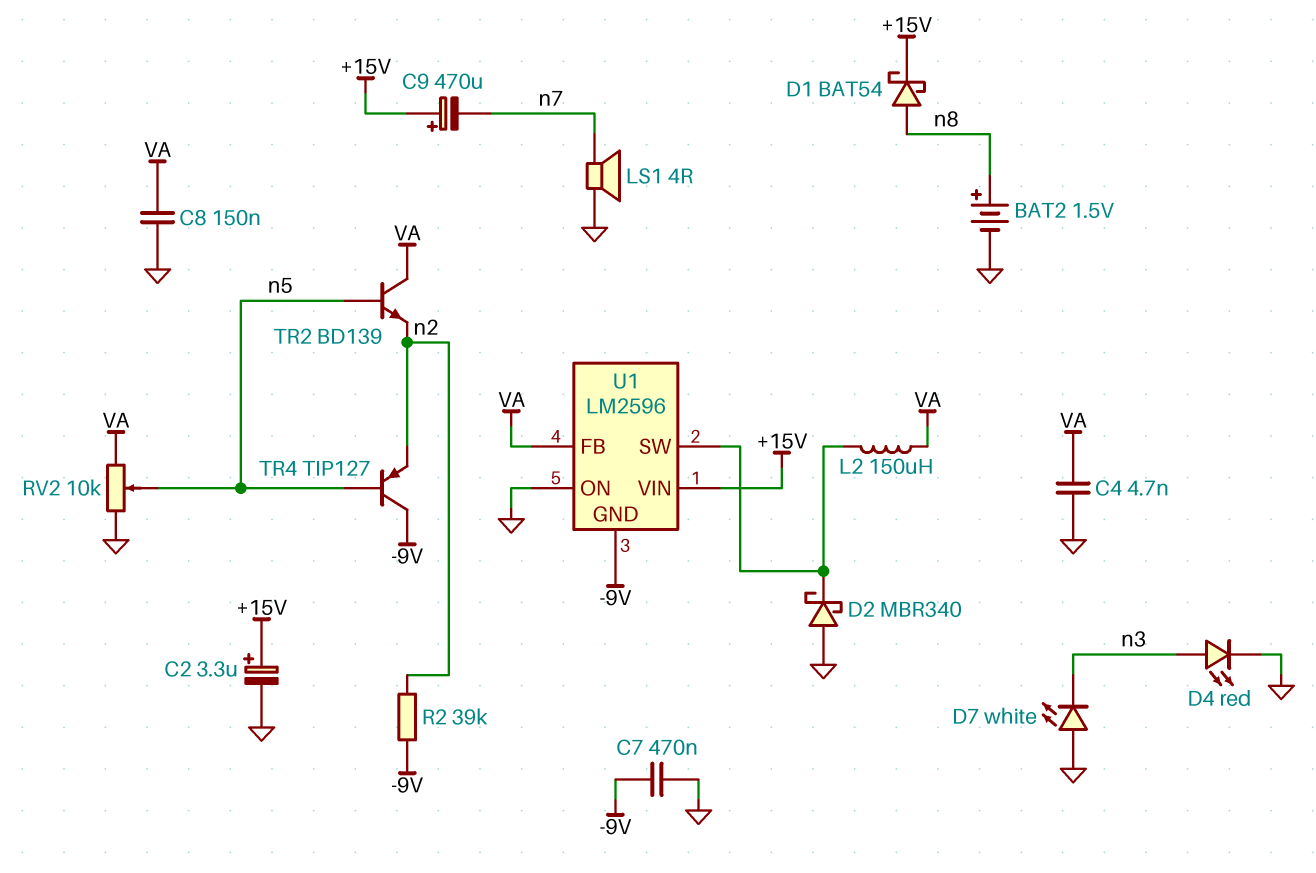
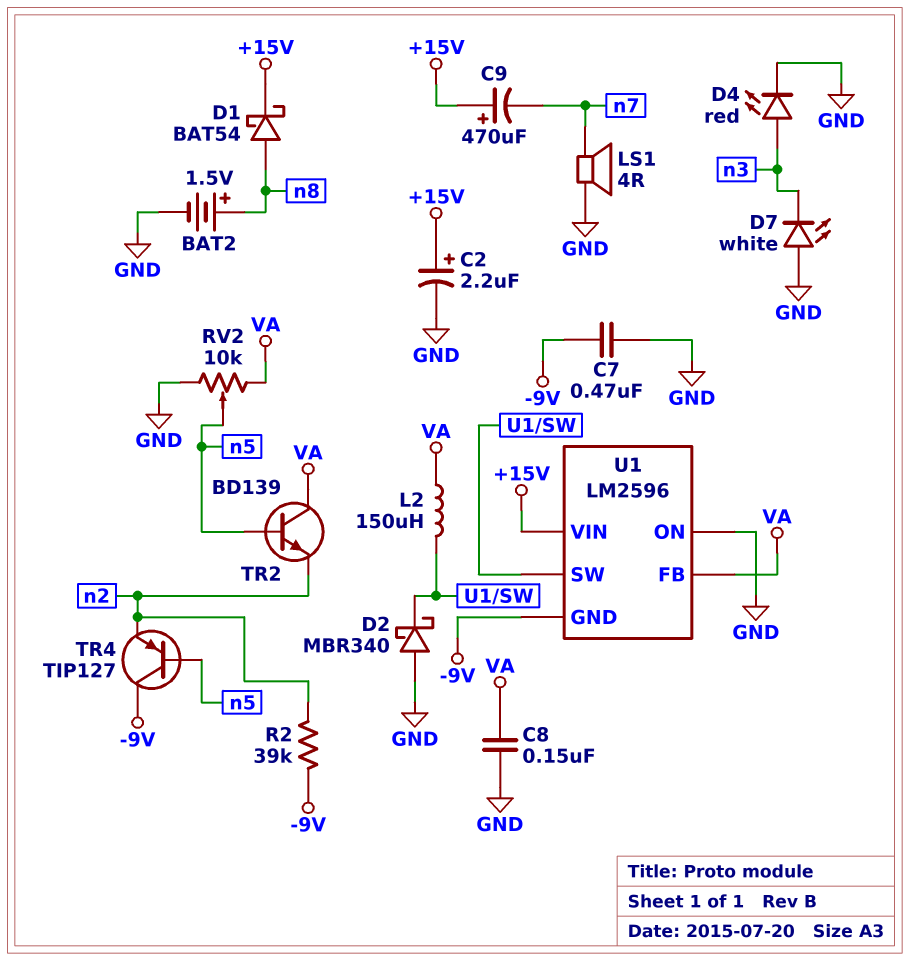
C2: 3.3uF (plus +15V, minus GND) -> 2.2uF (plus +15V, minus GND)
C4: 4.7nF (GND, VA) -> none

